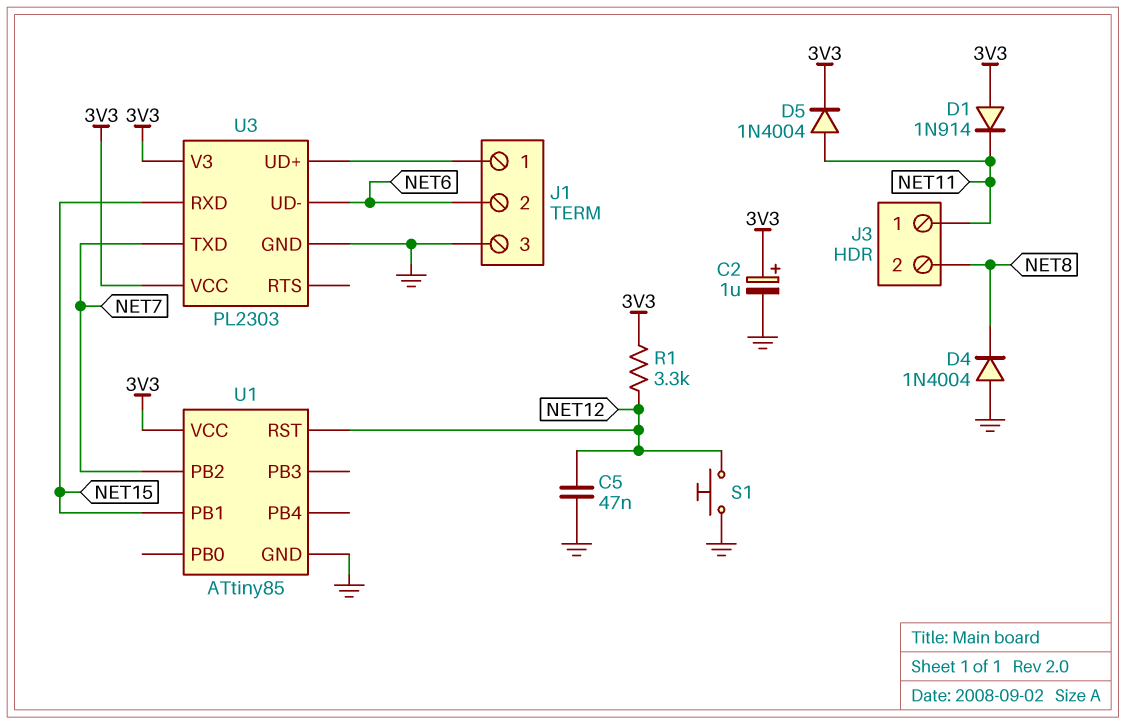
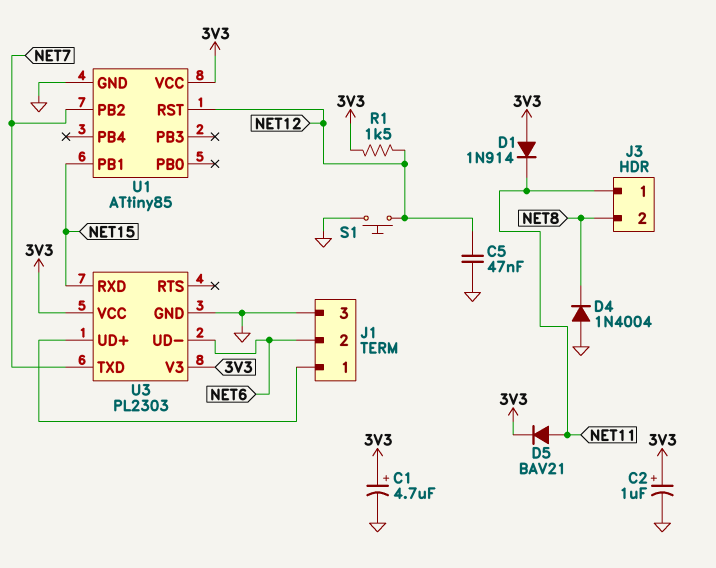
C1: none -> 4.7uF (plus 3V3, minus GND)
D5: diode 1N4004 (A NET11, K 3V3) -> diode BAV21 (A NET11, K 3V3)
R1: 3.3k (3V3, NET12) -> 1.5k (3V3, NET12)

